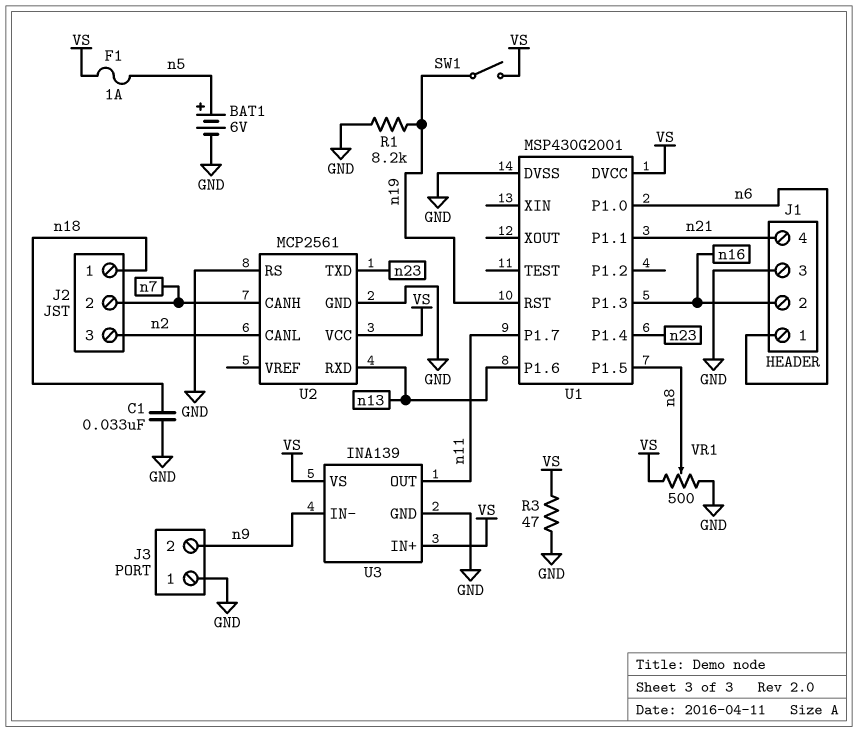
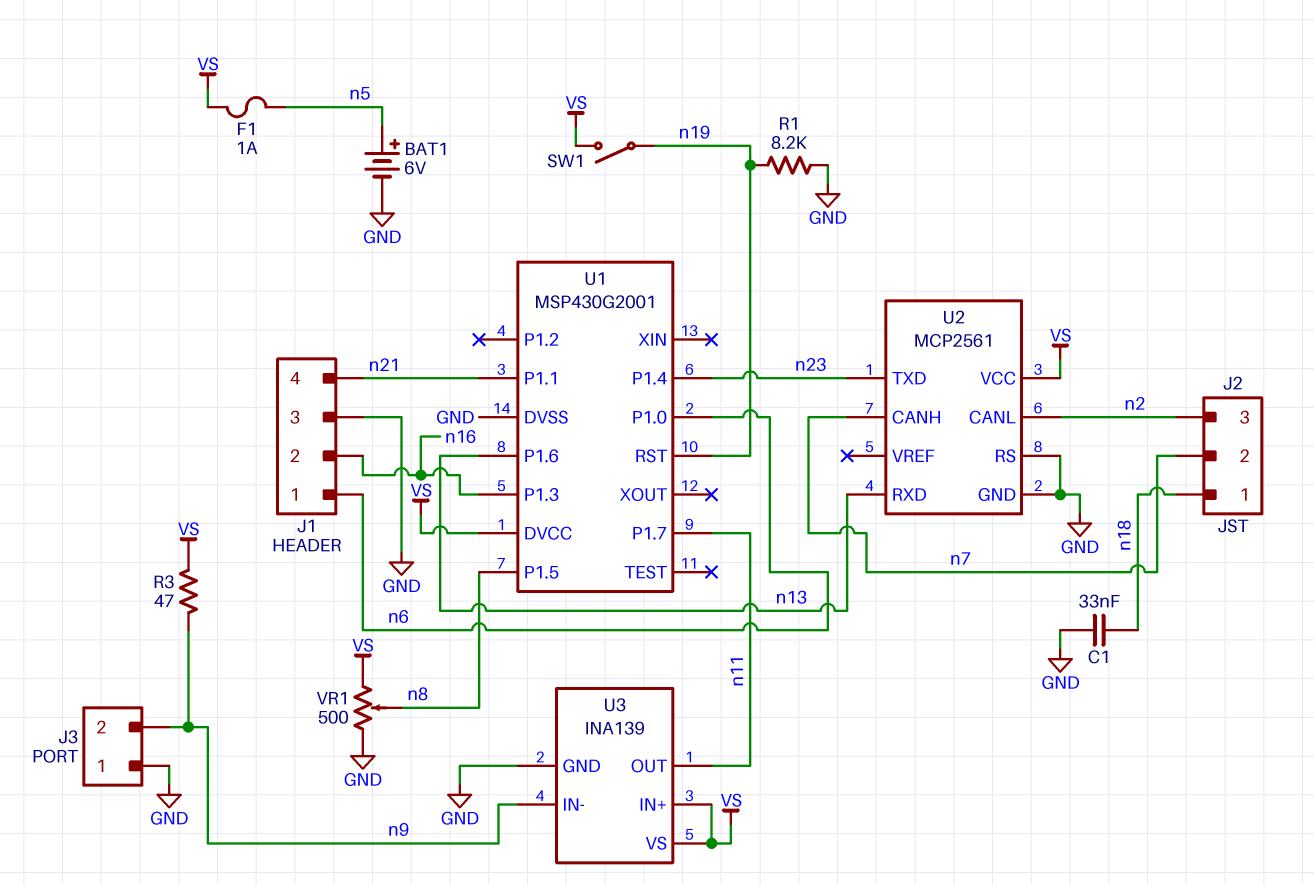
R3: 47 (GND, VS) -> 47 (VS, n9)

